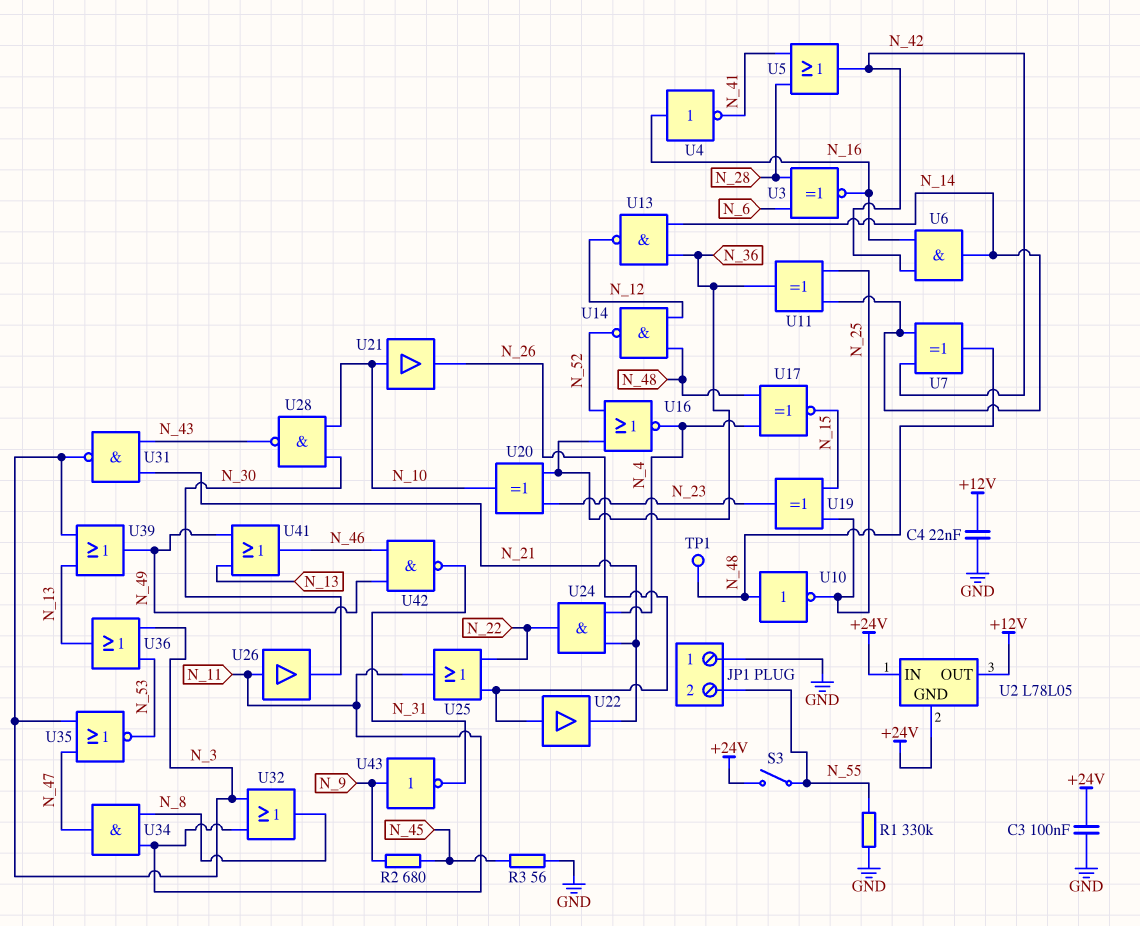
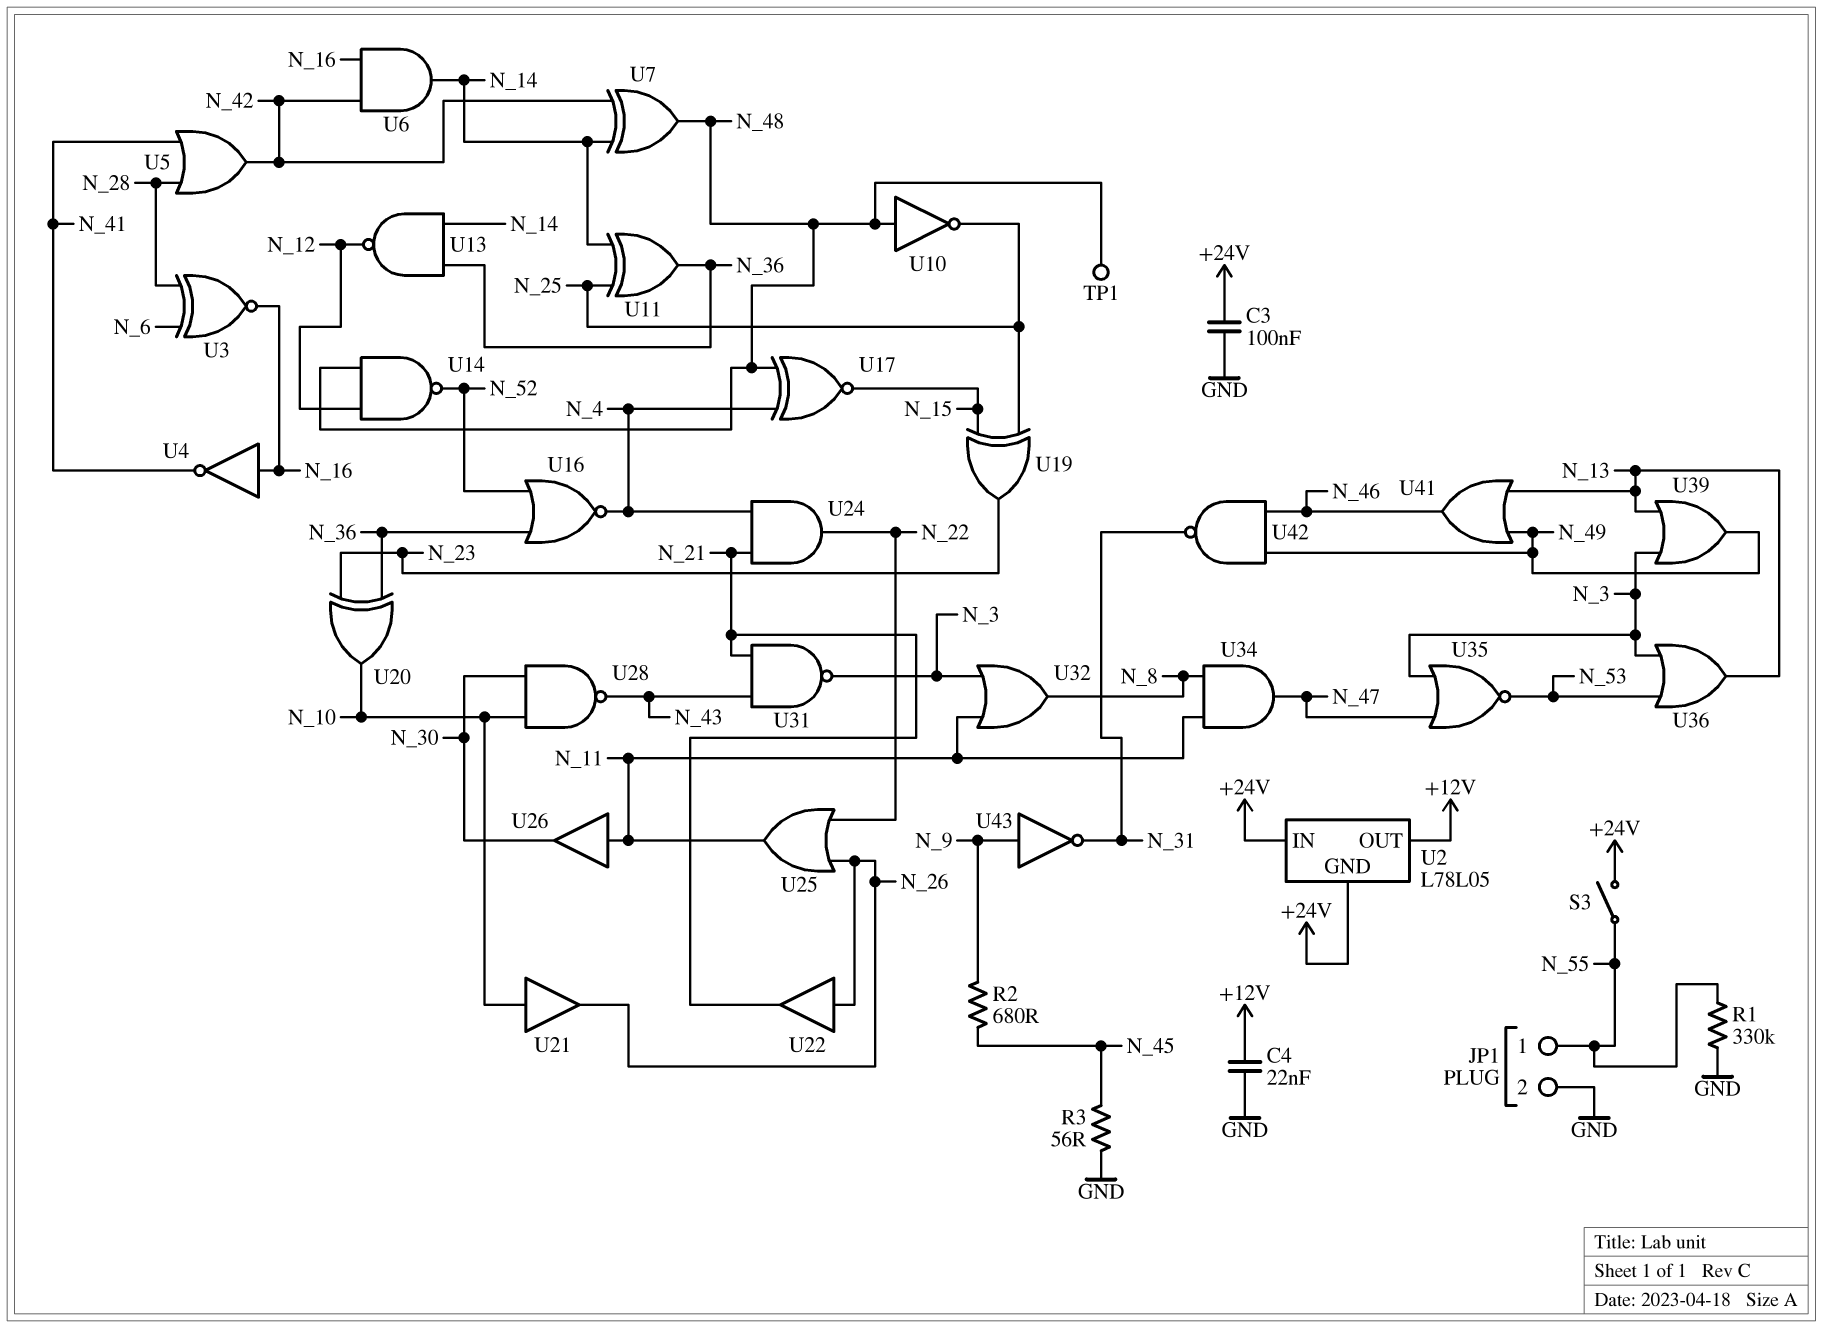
JP1 pin 1: GND -> N_55
JP1 pin 2: N_55 -> GND

